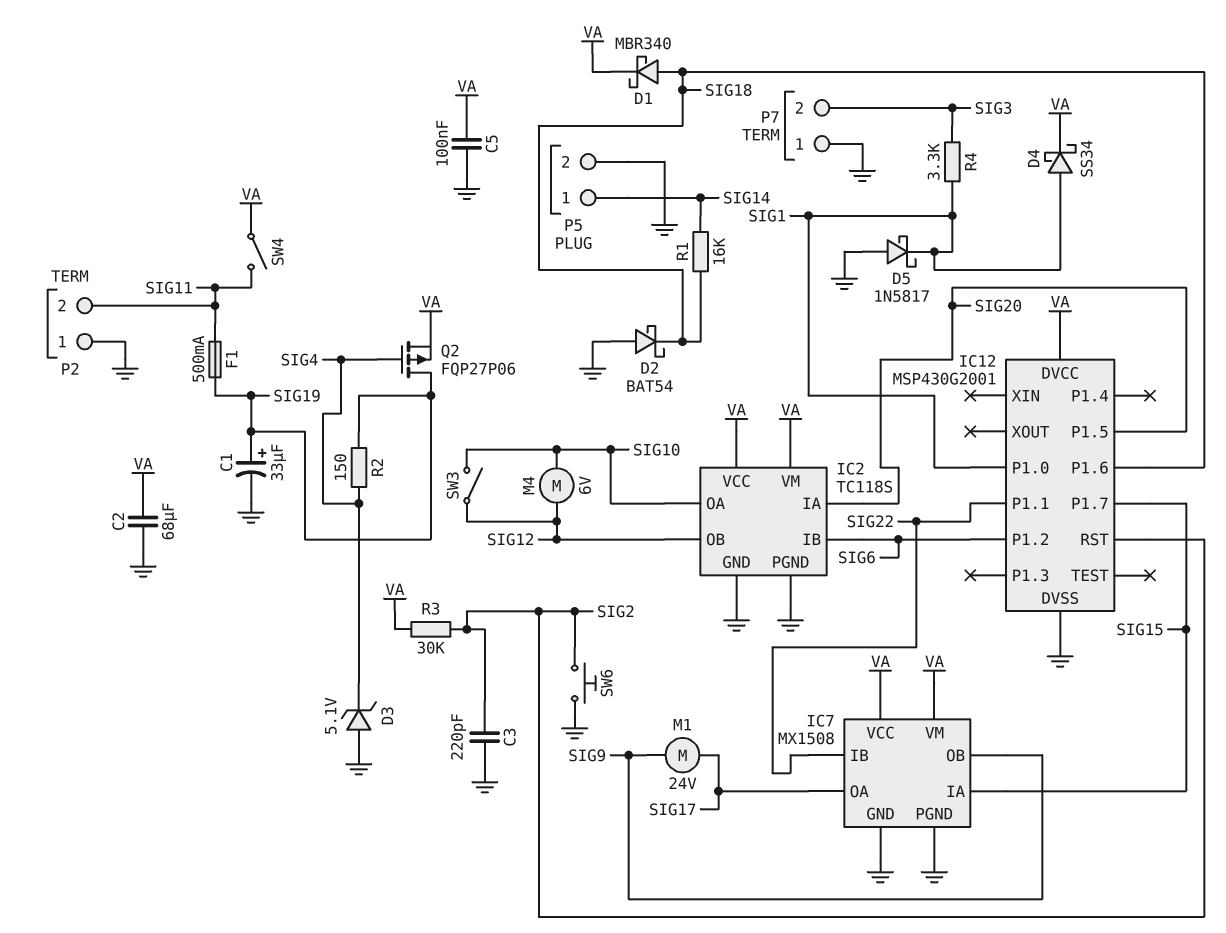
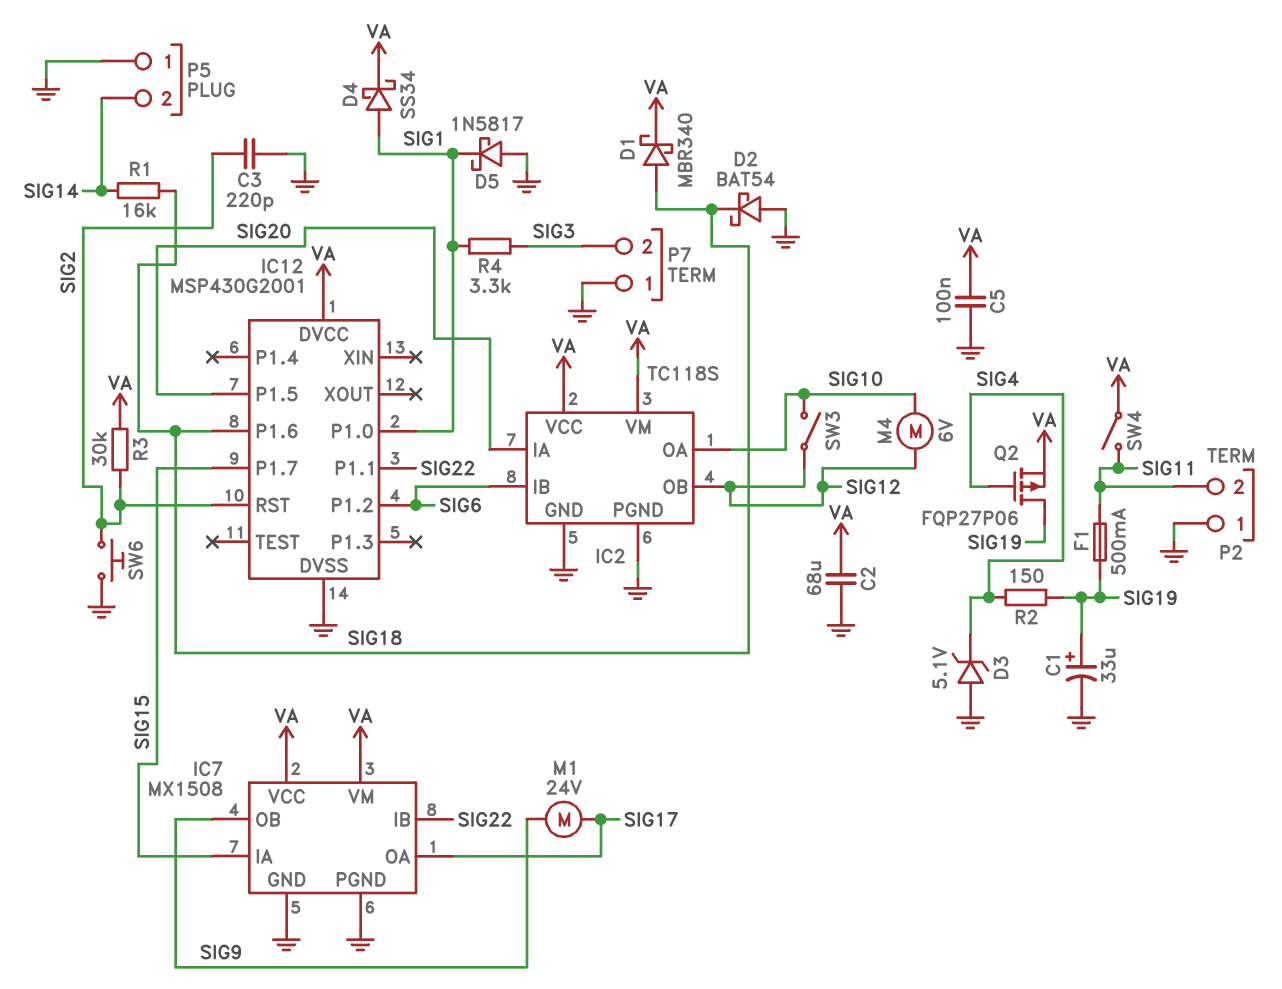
P5 pin 1: SIG14 -> GND
P5 pin 2: GND -> SIG14

